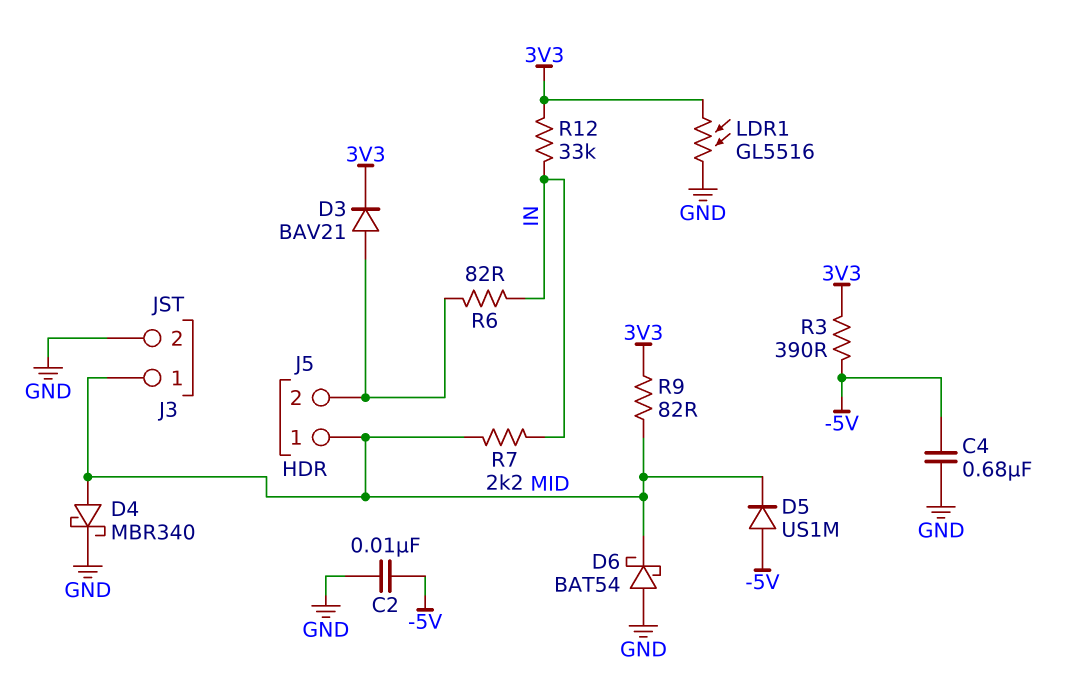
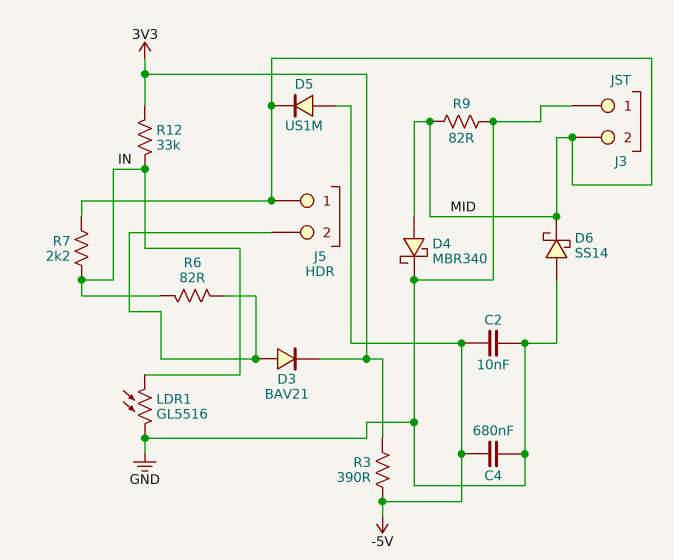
D6: schottky BAT54 (A GND, K MID) -> schottky SS14 (A GND, K MID)
J3 pin 1: MID -> GND
J3 pin 2: GND -> MID
LDR1: GL5516 (3V3, GND) -> GL5516 (GND, IN)
R9: 82 (3V3, MID) -> 82 (GND, MID)

